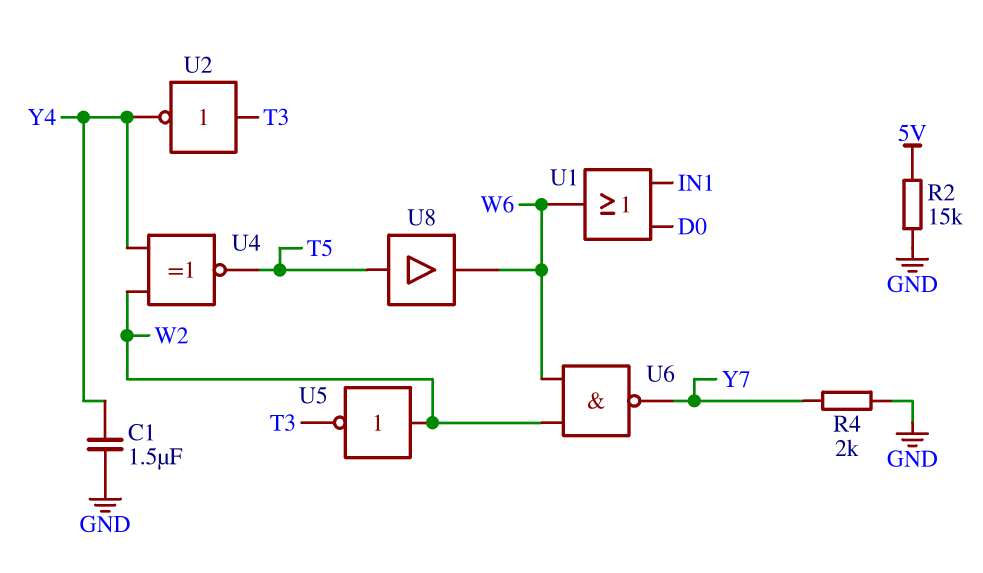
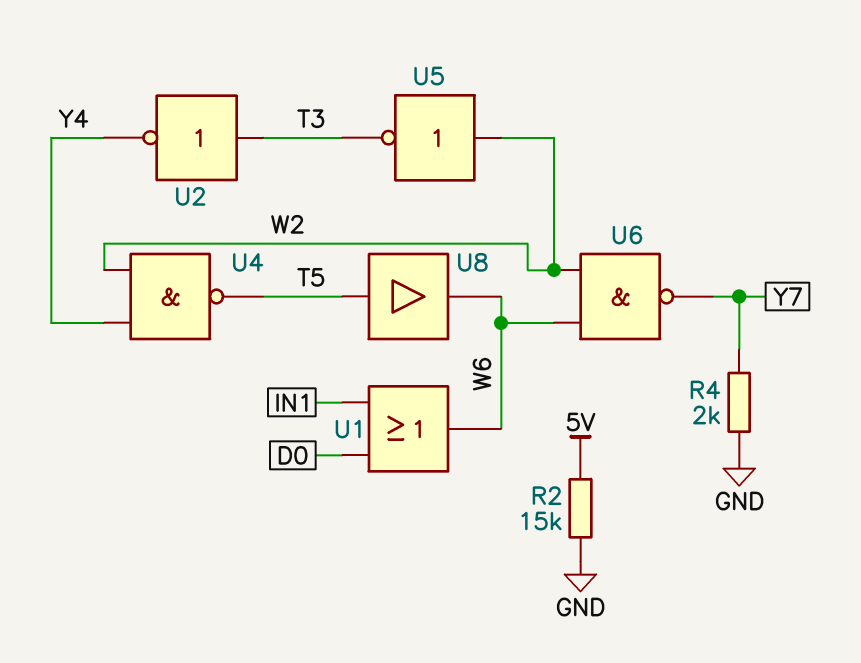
C1: 1.5uF (GND, Y4) -> none
U4: XNOR (in W2, in Y4, out T5) -> NAND (in W2, in Y4, out T5)

